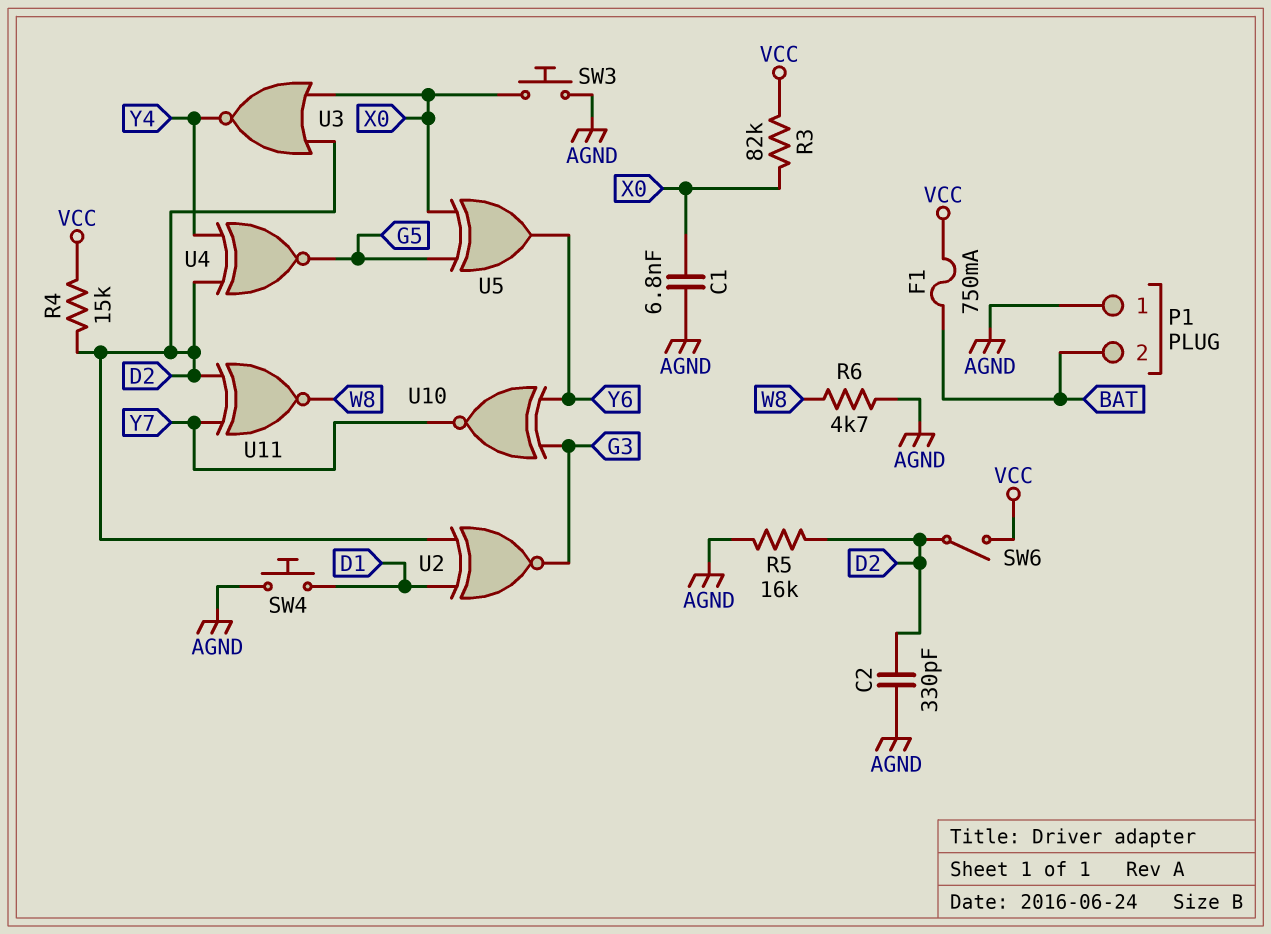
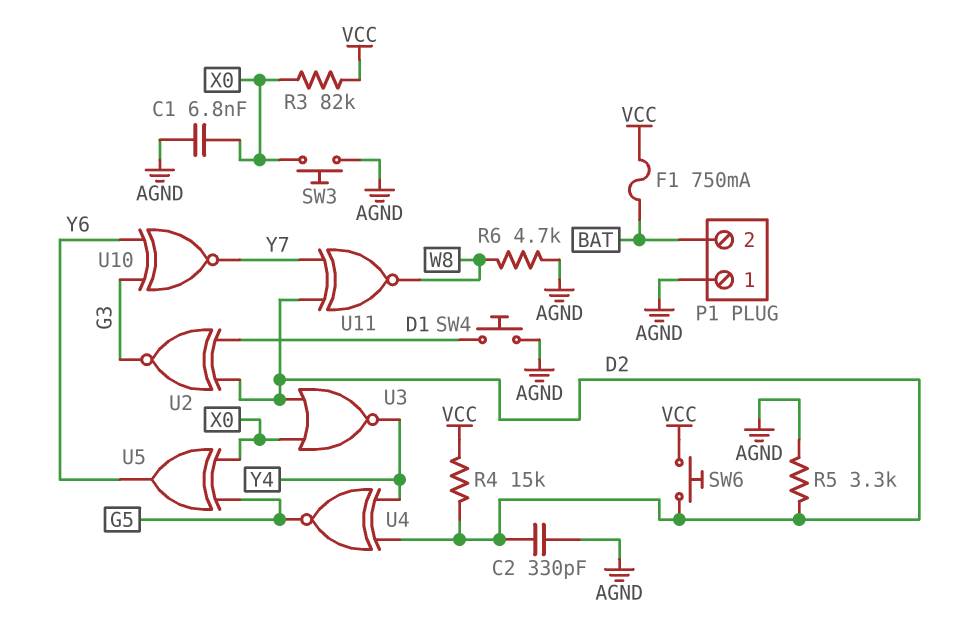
R5: 16k (AGND, D2) -> 3.3k (AGND, D2)
SW6: switch (D2, VCC) -> button (D2, VCC)

